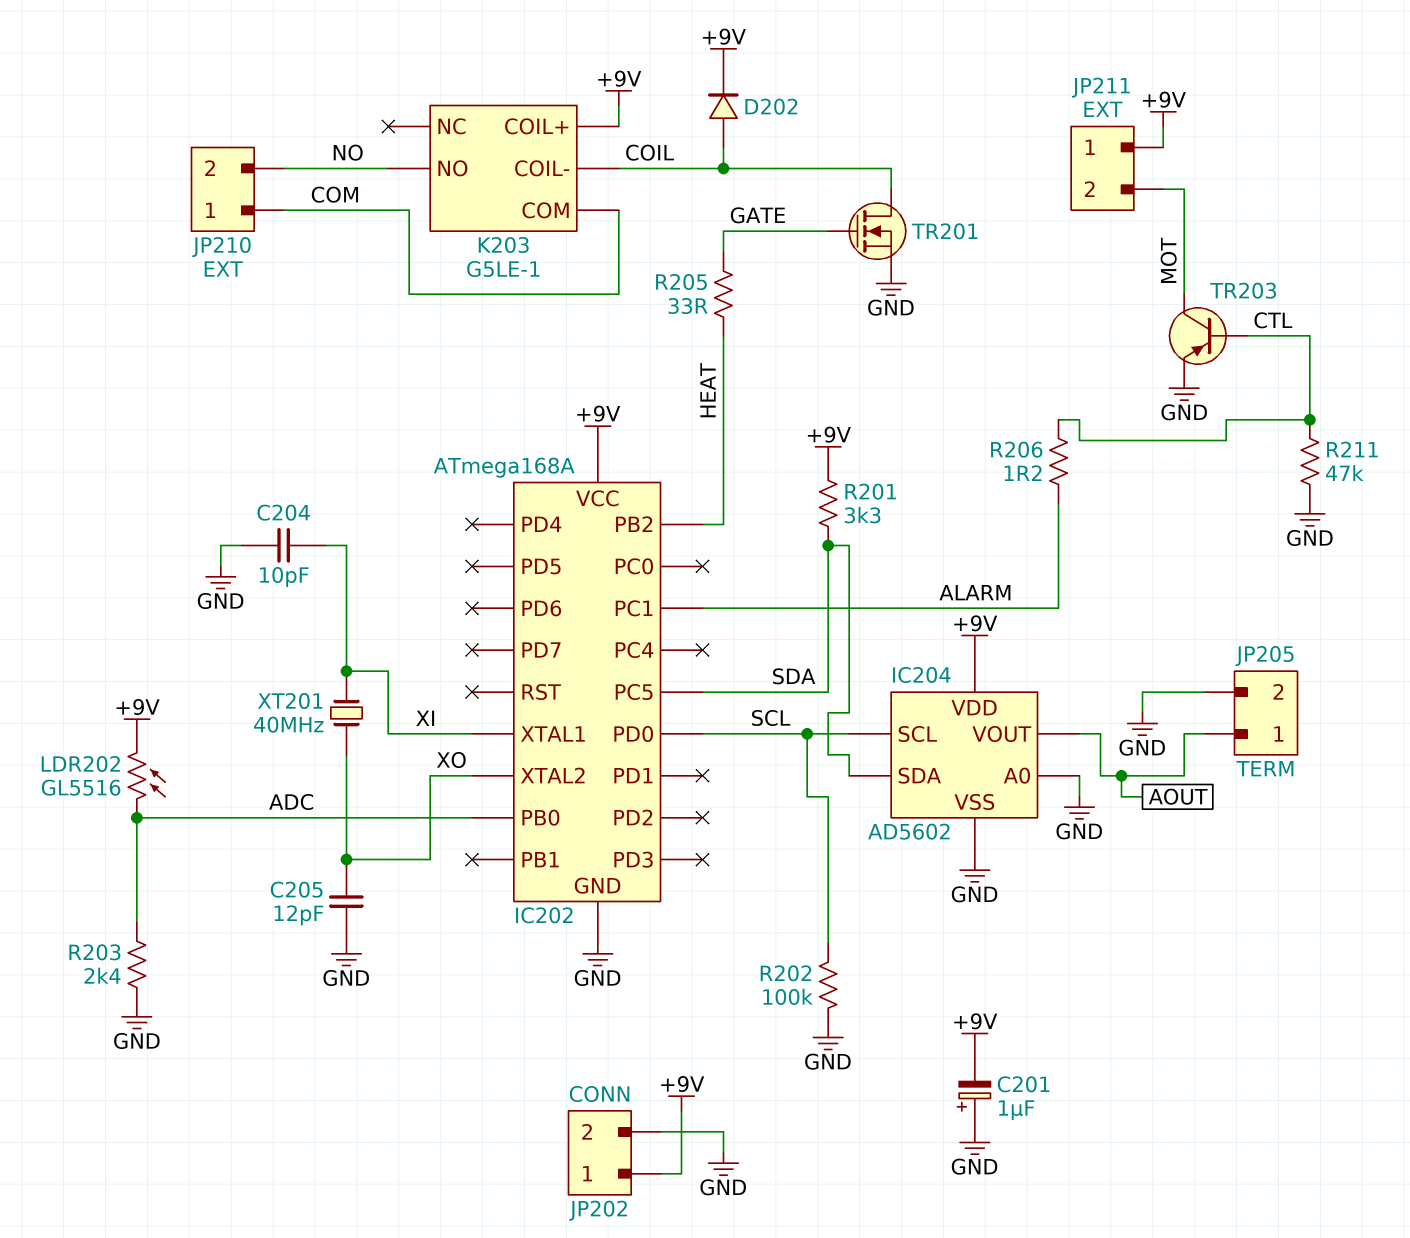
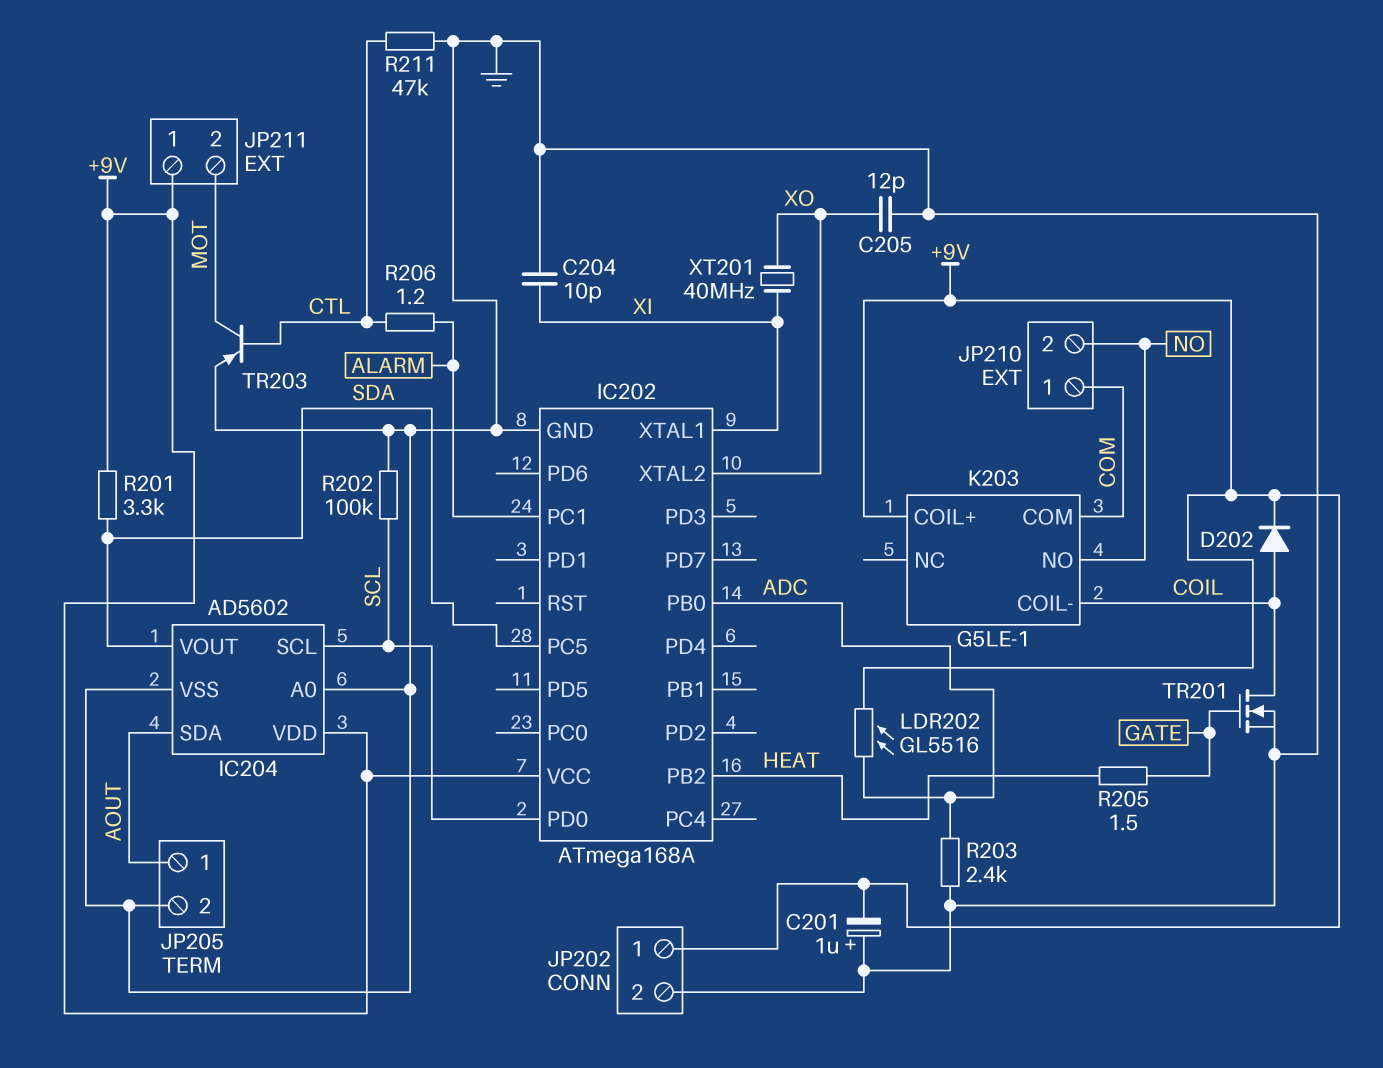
IC204 pin SDA: SDA -> AOUT
IC204 pin VOUT: AOUT -> SDA
R205: 33 (GATE, HEAT) -> 1.5 (GATE, HEAT)

